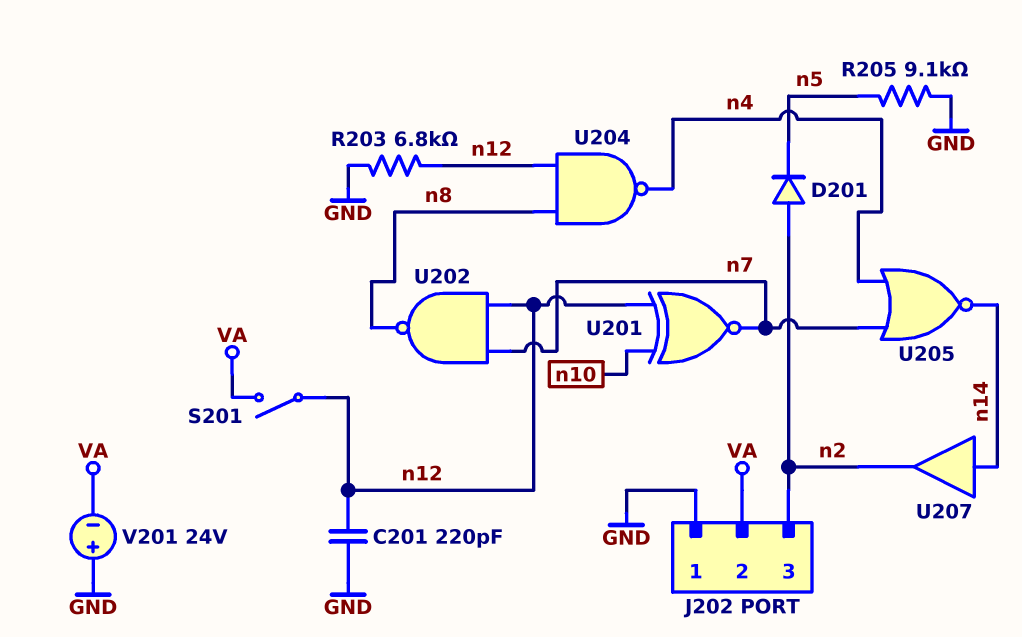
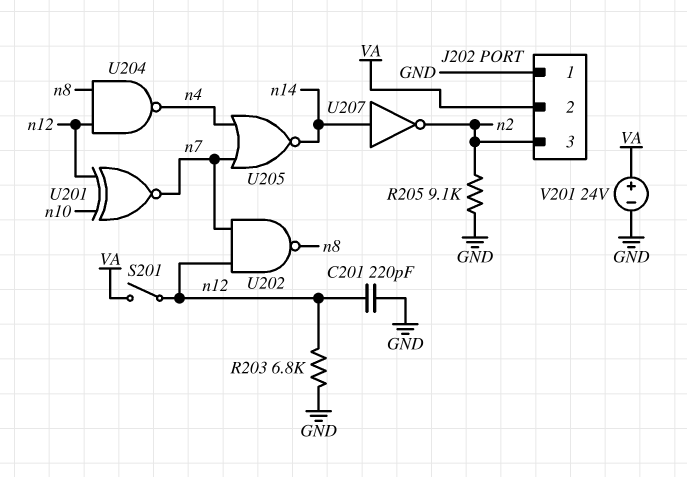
D201: diode (A n2, K n5) -> none
R205: 9.1k (GND, n5) -> 9.1k (GND, n2)
U207: buffer (in n14, out n2) -> NOT (in n14, out n2)
V201: 24V (plus GND, minus VA) -> 24V (plus VA, minus GND)

